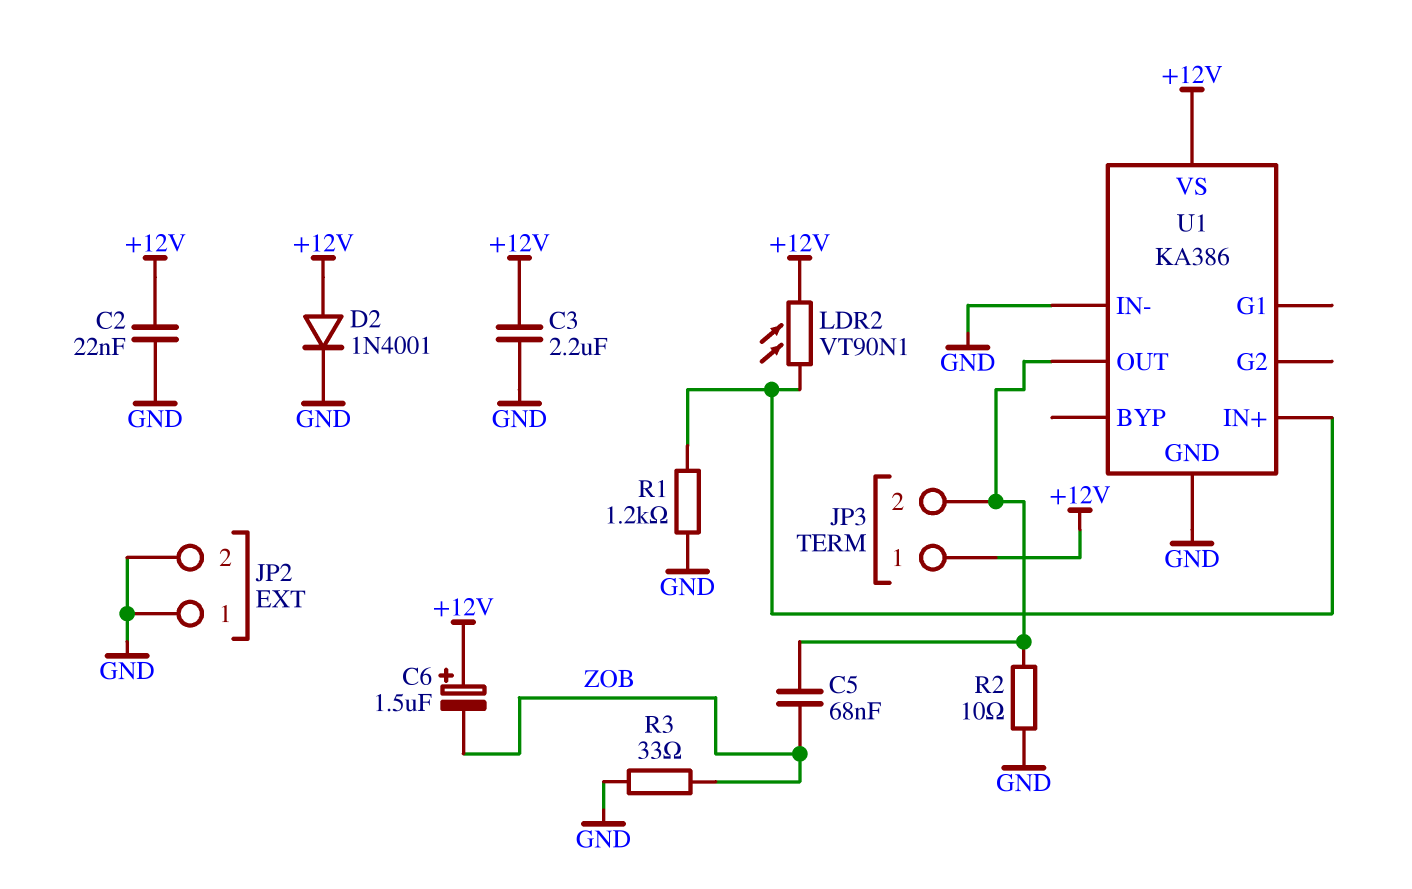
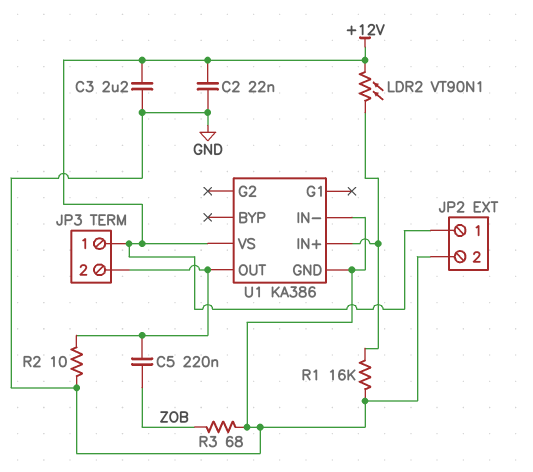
C5: 68nF (JP3/2, ZOB) -> 220nF (JP3/2, ZOB)
C6: 1.5uF (plus +12V, minus ZOB) -> none
D2: diode 1N4001 (A +12V, K GND) -> none
JP2 pin 1: GND -> +12V
R1: 1.2k (GND, U1/IN+) -> 16k (GND, U1/IN+)
R3: 33 (GND, ZOB) -> 68 (GND, ZOB)

